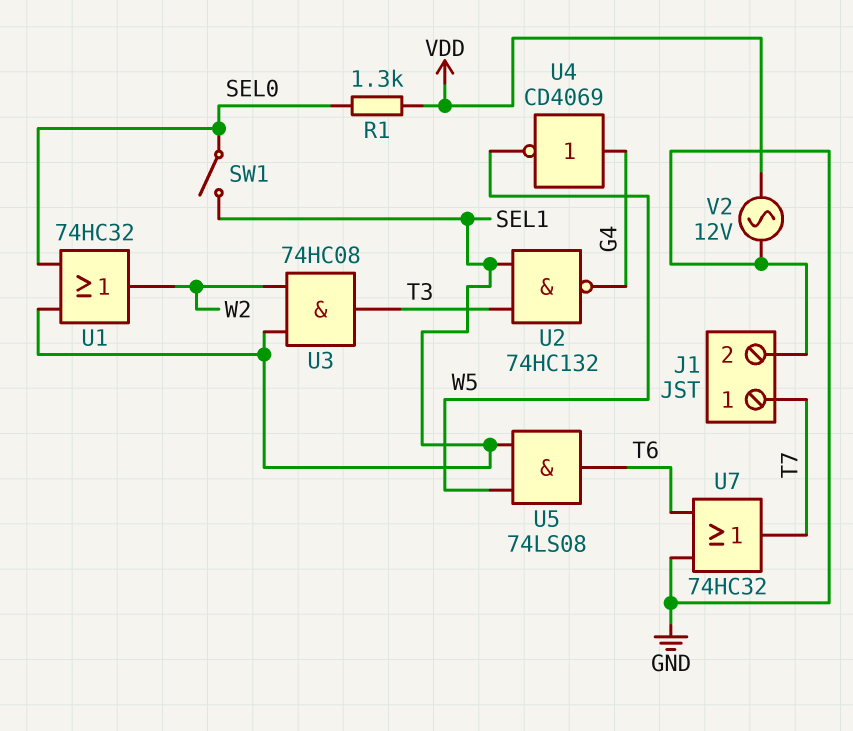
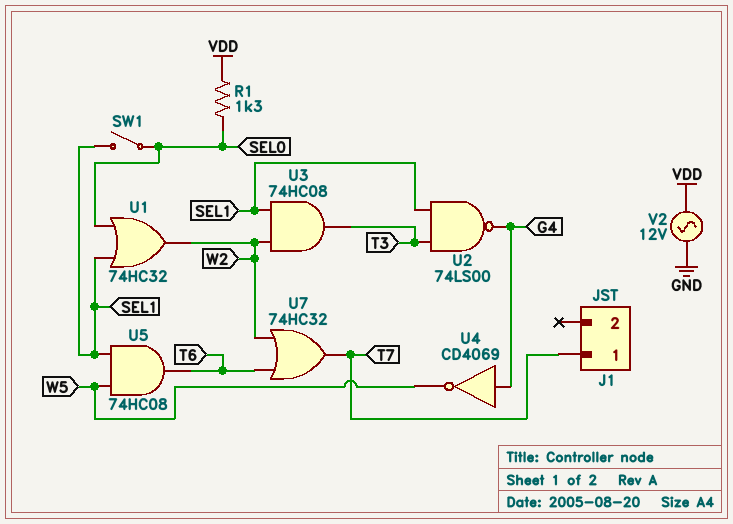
J1 pin 2: GND -> none
U2: NAND 74HC132 (in SEL1, in T3, out G4) -> NAND 74LS00 (in SEL1, in T3, out G4)
U5: AND 74LS08 (in SEL1, in W5, out T6) -> AND 74HC08 (in SEL1, in W5, out T6)
U7: OR 74HC32 (in GND, in T6, out T7) -> OR 74HC32 (in T6, in W2, out T7)

